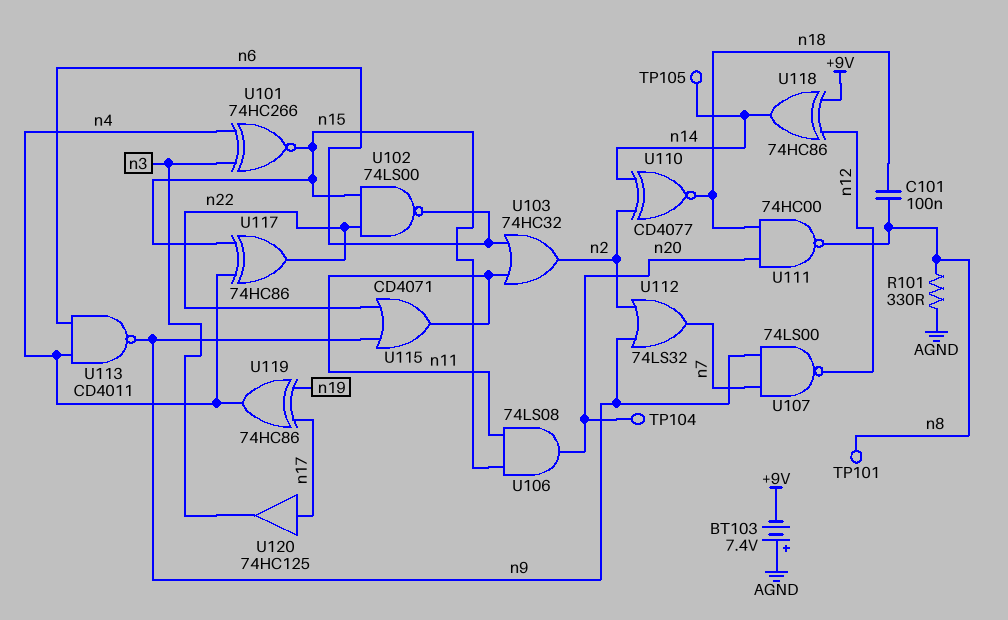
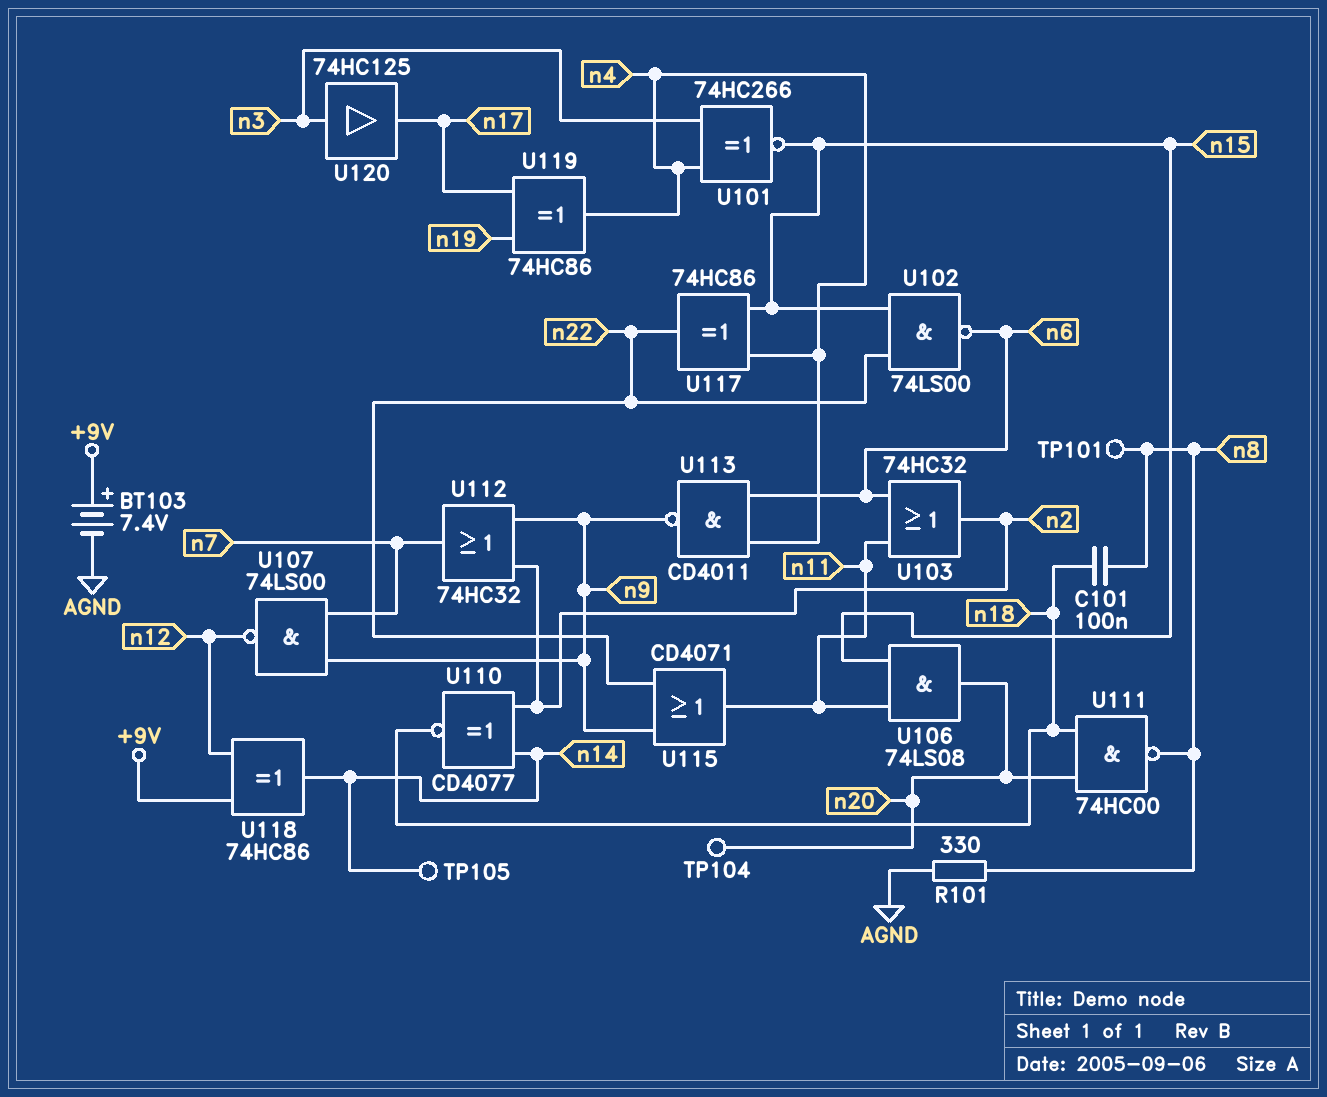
BT103: 7.4V (plus AGND, minus +9V) -> 7.4V (plus +9V, minus AGND)
U112: OR 74LS32 (in n2, in n9, out n7) -> OR 74HC32 (in n2, in n9, out n7)
U120: buffer 74HC125 (in n17, out n3) -> buffer 74HC125 (in n3, out n17)

